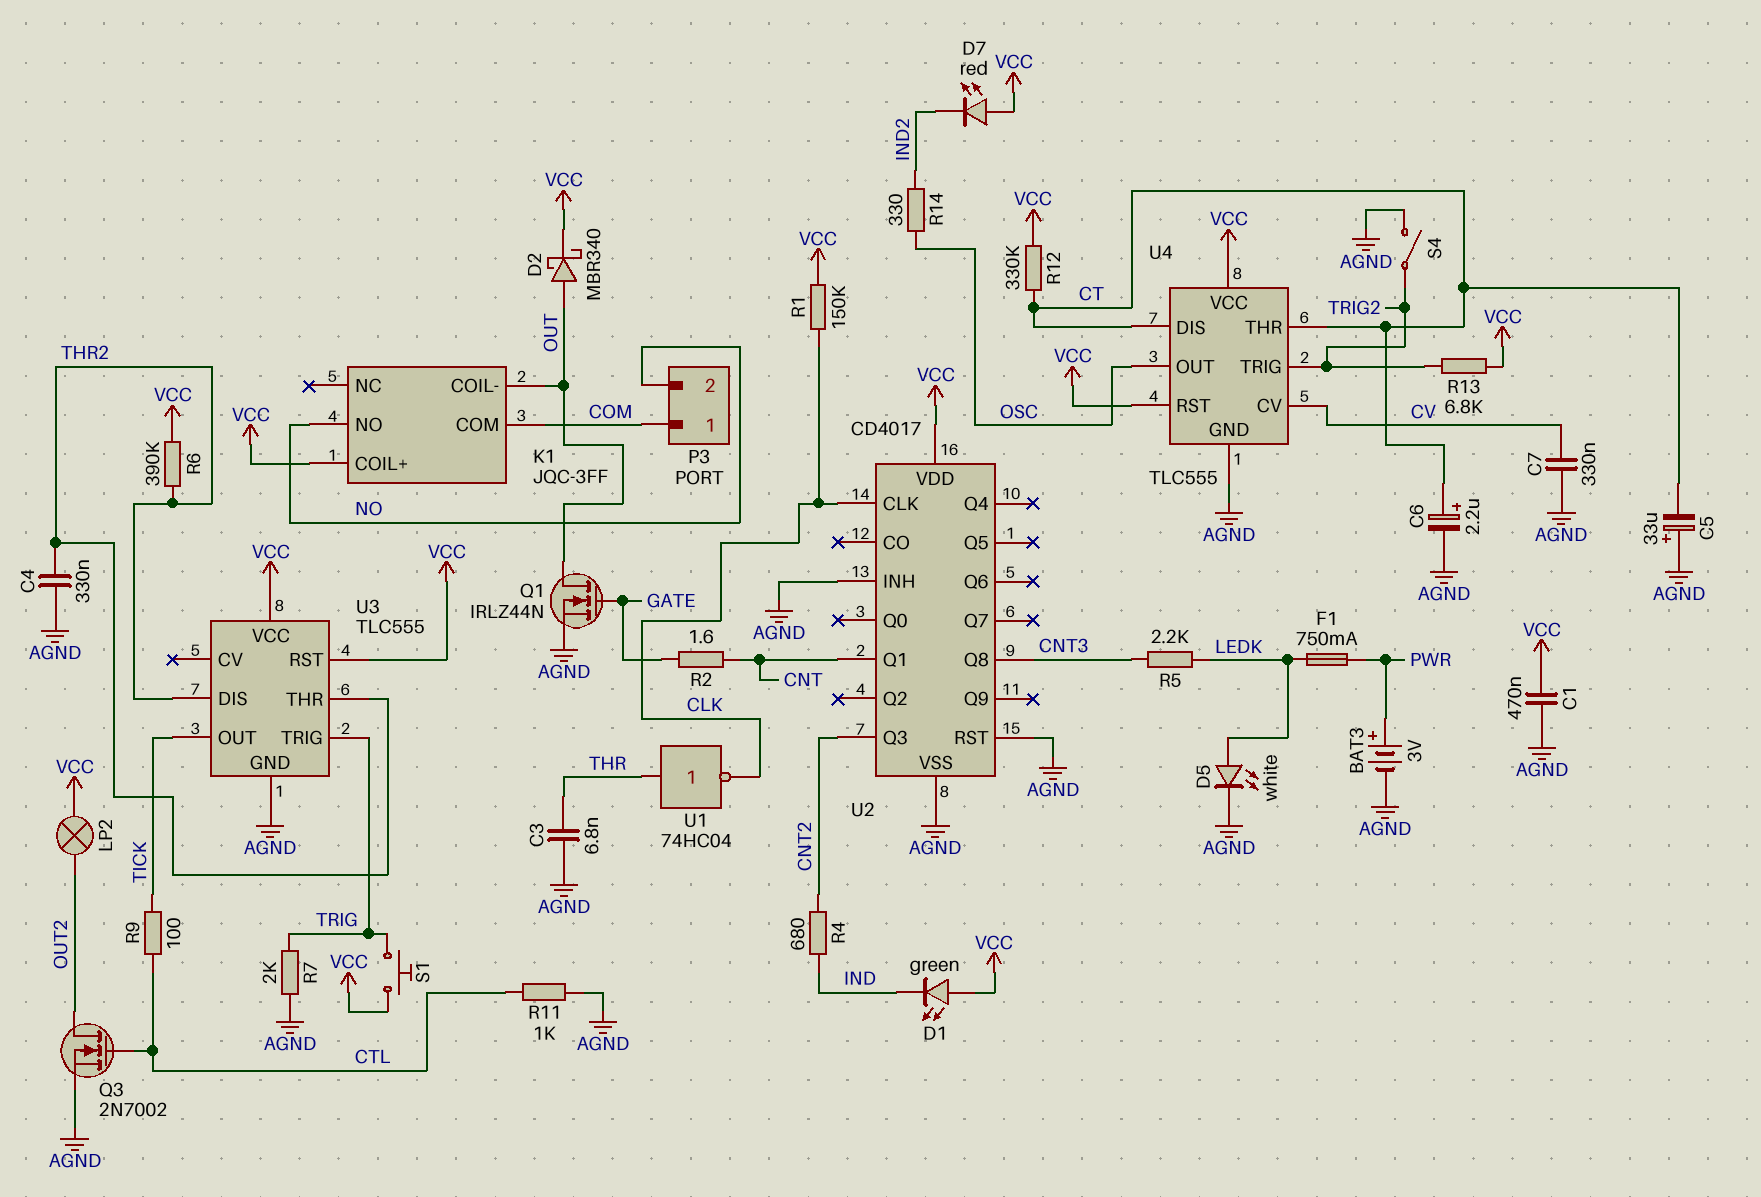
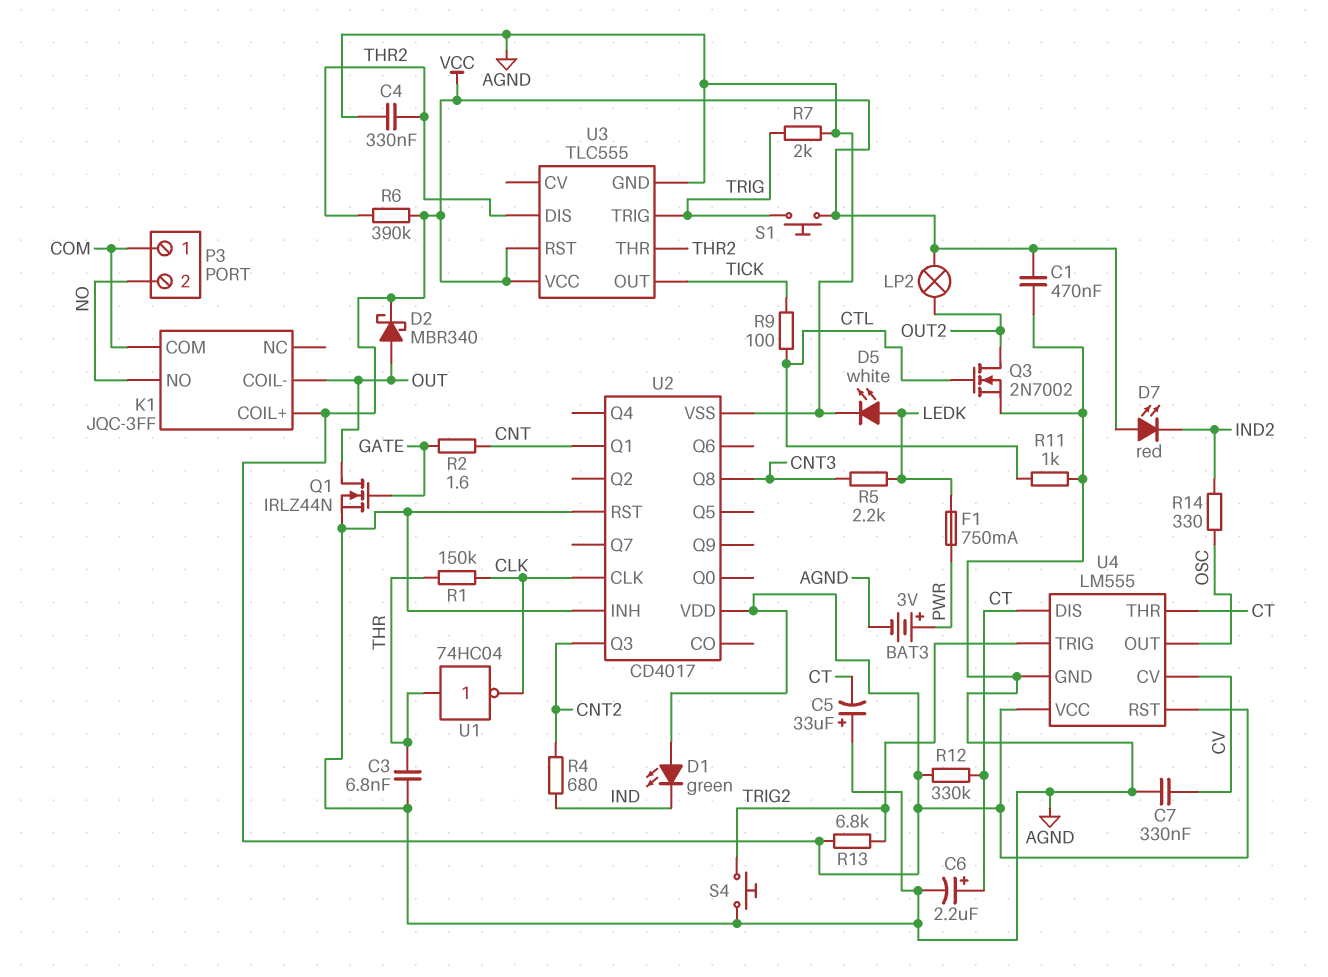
R1: 150k (CLK, VCC) -> 150k (CLK, THR)
S4: switch (AGND, TRIG2) -> button (AGND, TRIG2)
U4: TLC555 -> LM555

